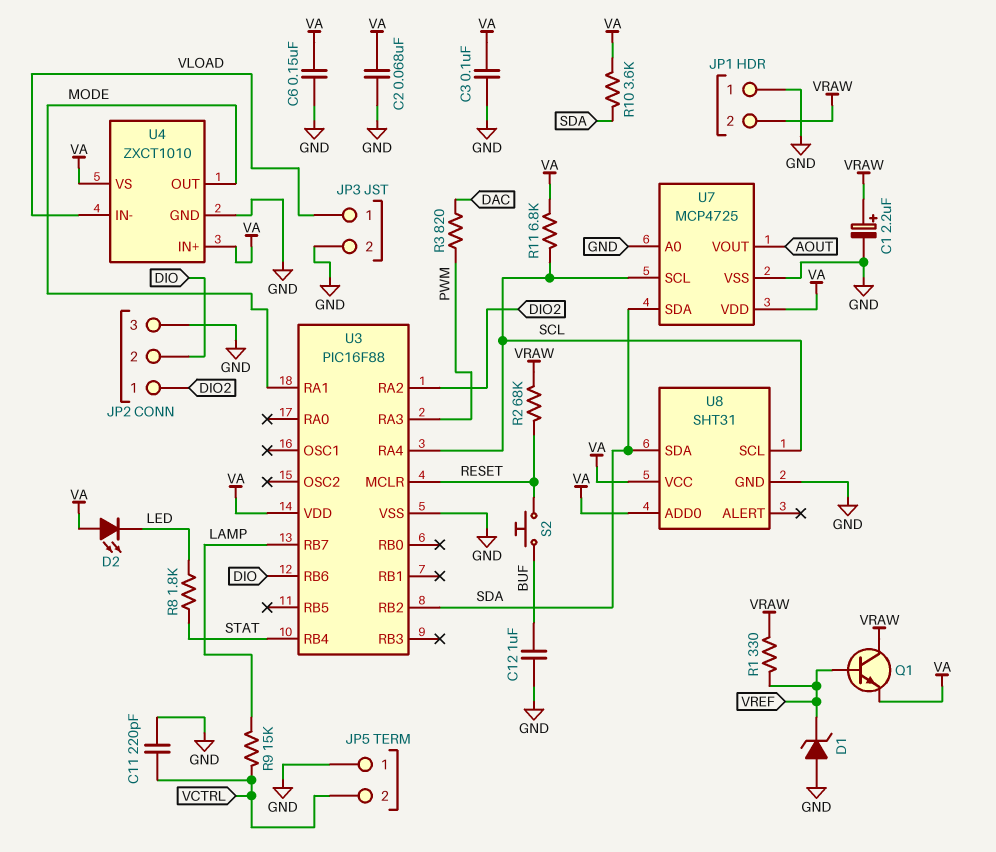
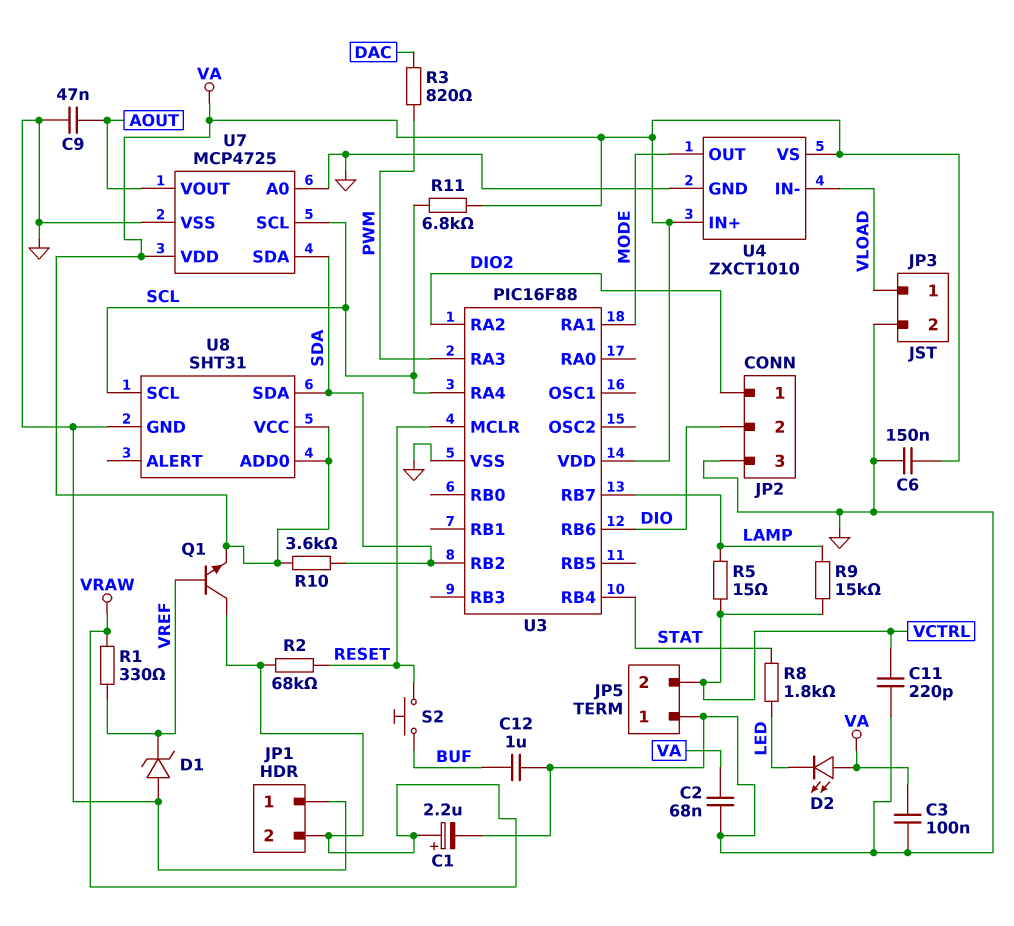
C9: none -> 47nF (AOUT, GND)
R5: none -> 15 (LAMP, VCTRL)

